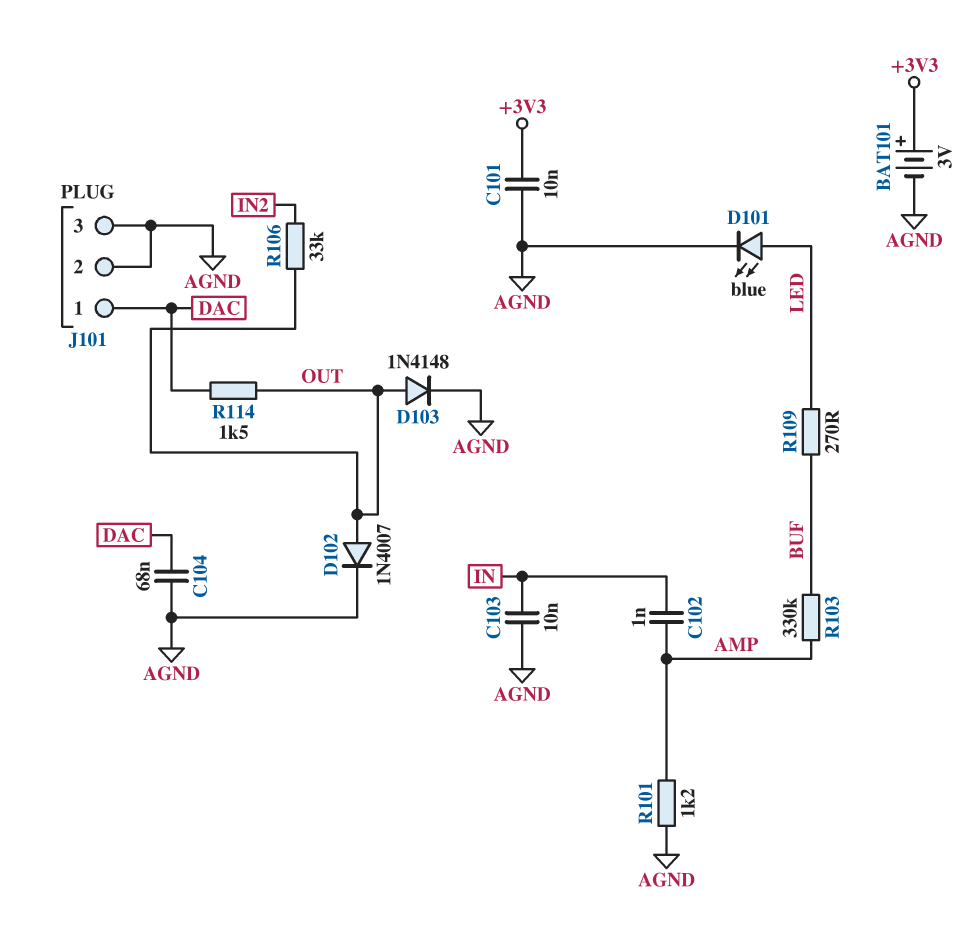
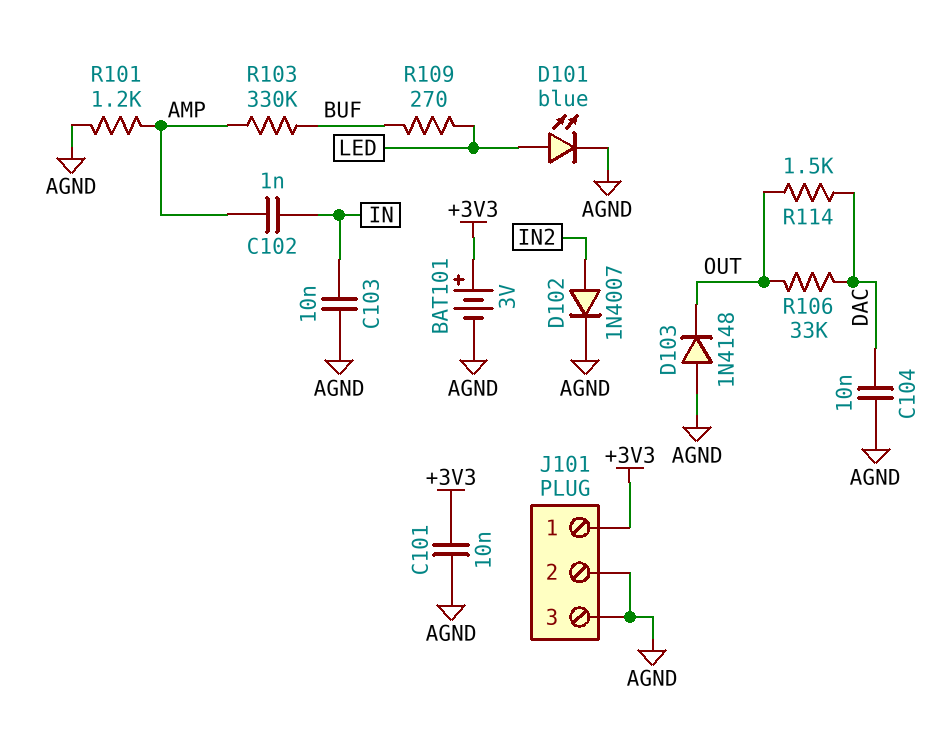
C104: 68nF (AGND, DAC) -> 10nF (AGND, DAC)
D102: diode 1N4007 (A OUT, K AGND) -> diode 1N4007 (A IN2, K AGND)
D103: diode 1N4148 (A OUT, K AGND) -> diode 1N4148 (A AGND, K OUT)
J101 pin 1: DAC -> +3V3
R106: 33k (IN2, OUT) -> 33k (DAC, OUT)

